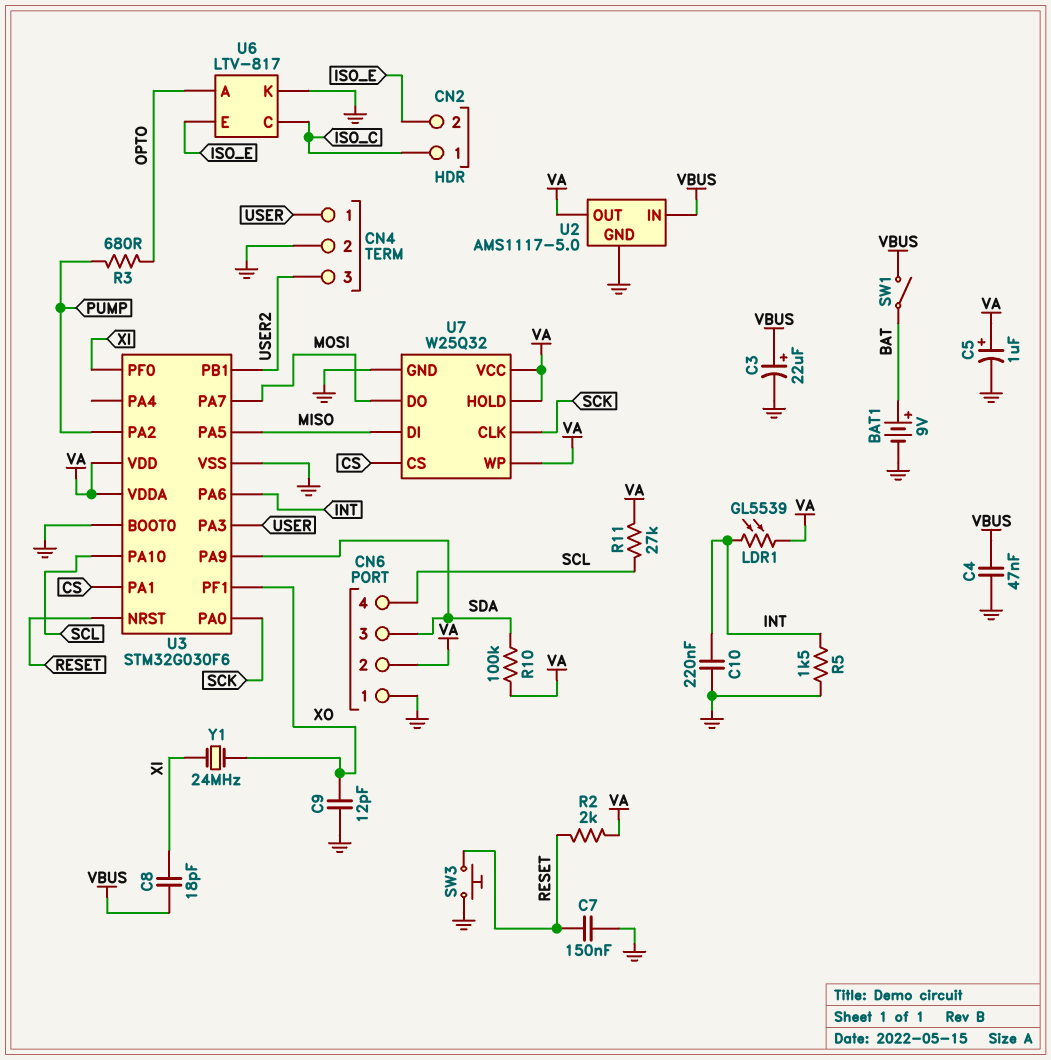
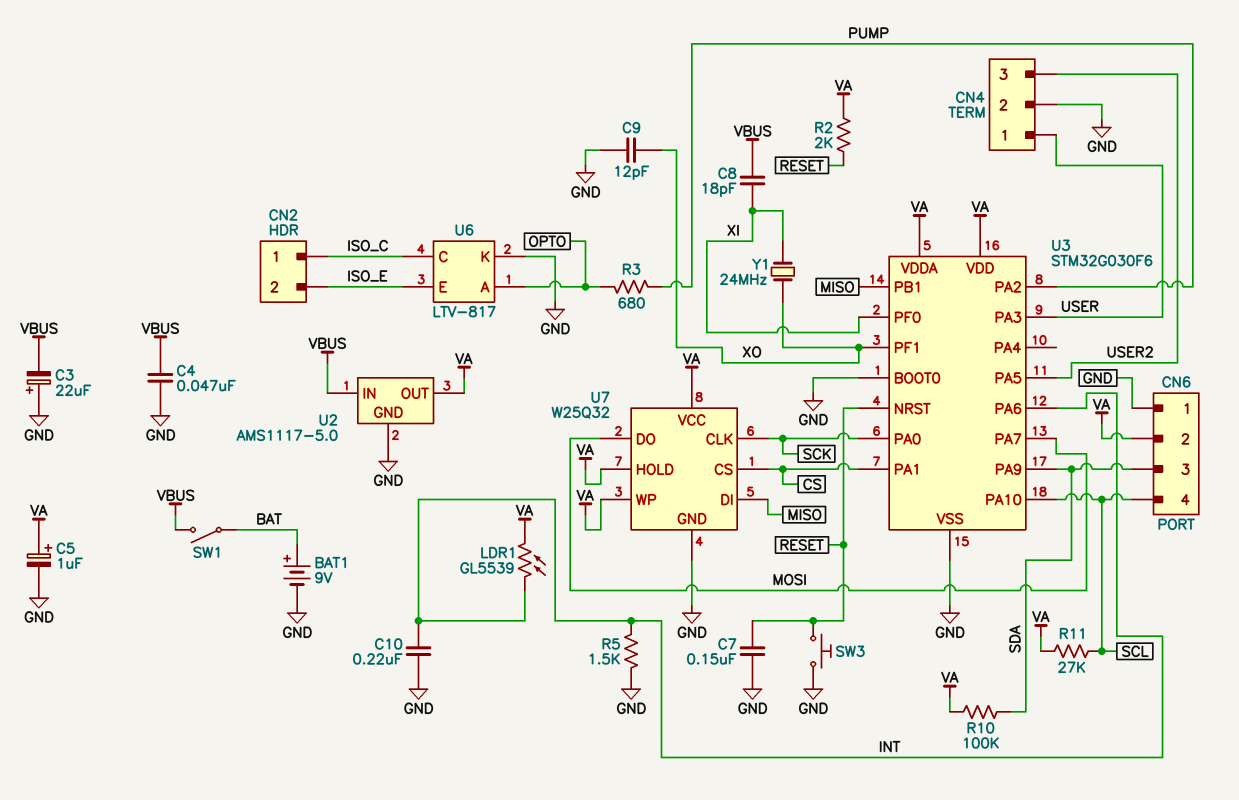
C3: 22uF (plus VBUS, minus GND) -> 22uF (plus GND, minus VBUS)
U3 pin PA5: MISO -> USER2
U3 pin PB1: USER2 -> MISO

